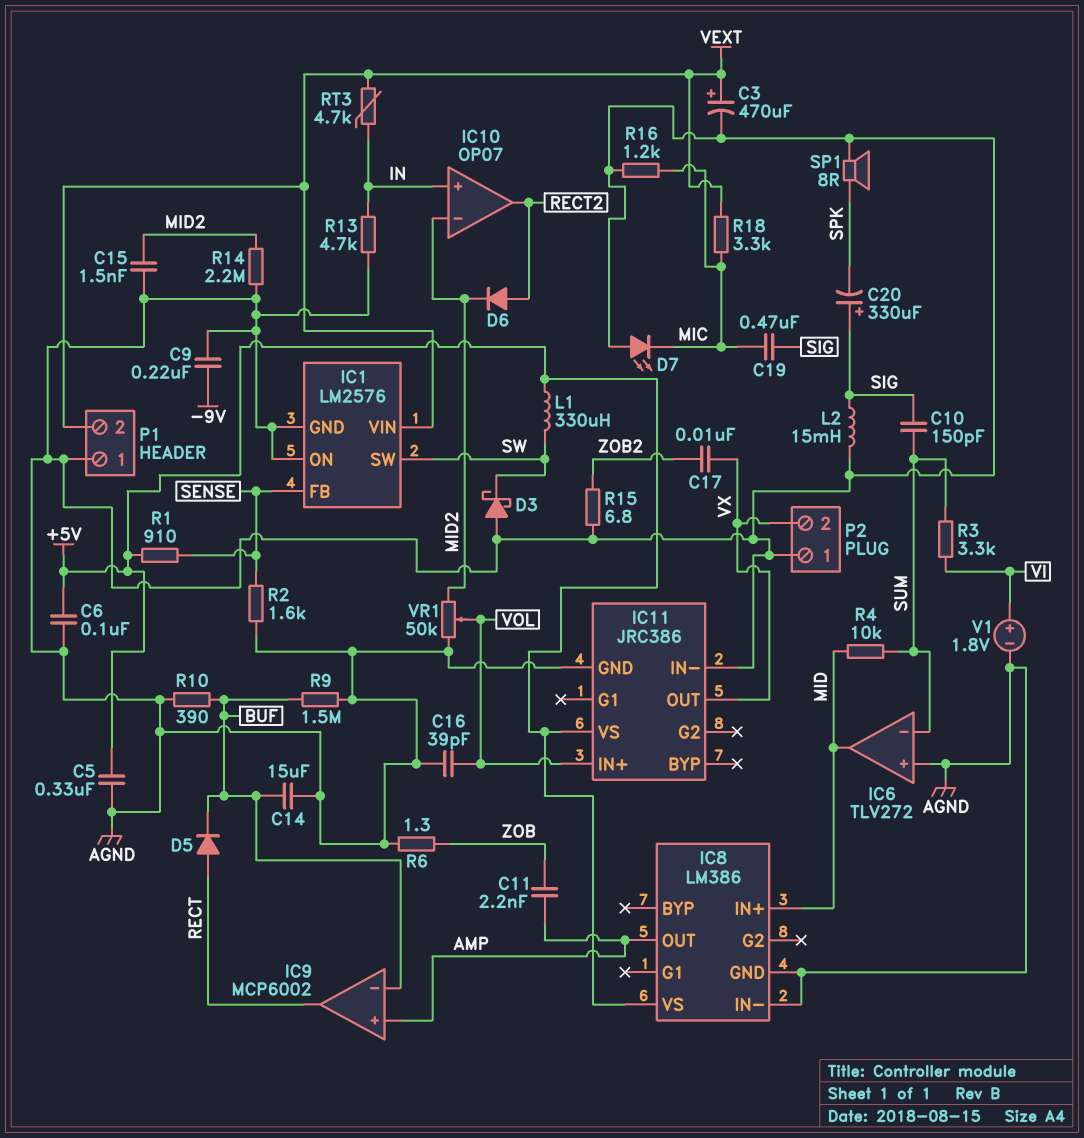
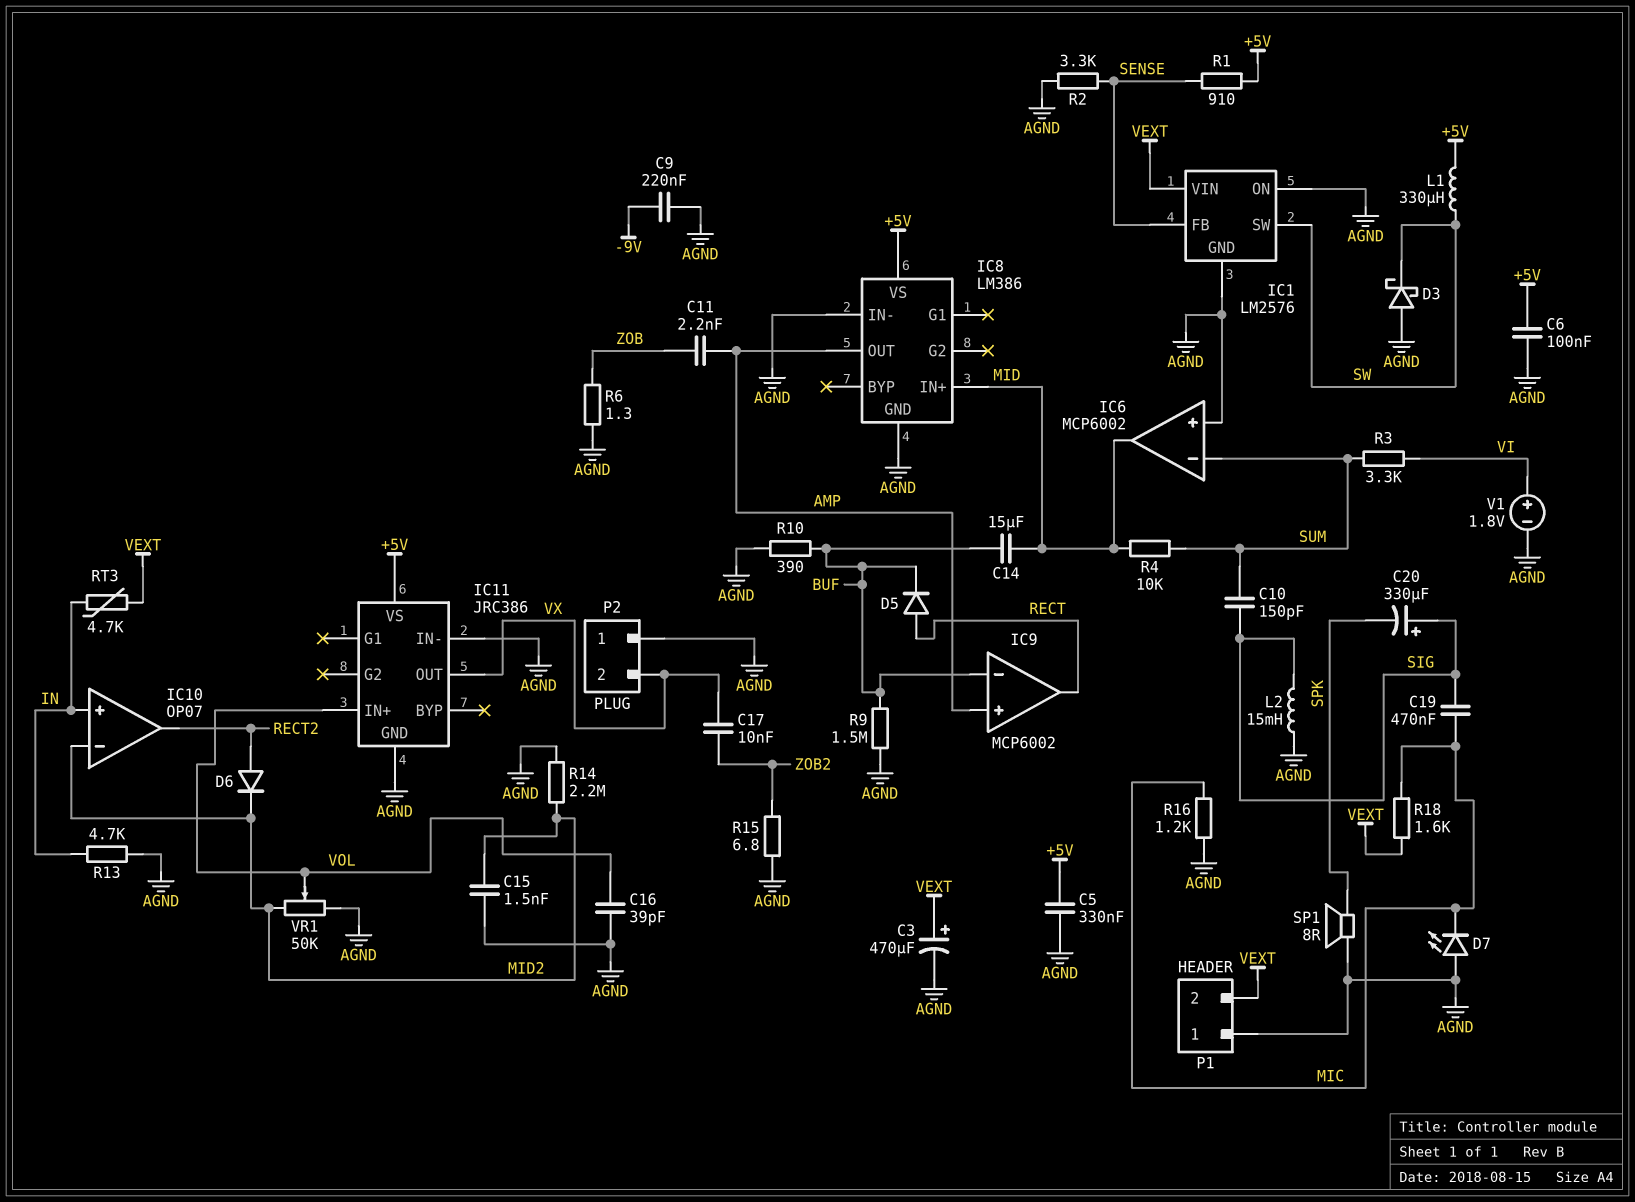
C14: 15uF (AGND, BUF) -> 15uF (BUF, MID)
IC6: TLV272 -> MCP6002
R2: 1.6k (AGND, SENSE) -> 3.3k (AGND, SENSE)
R18: 3.3k (MIC, VEXT) -> 1.6k (MIC, VEXT)

